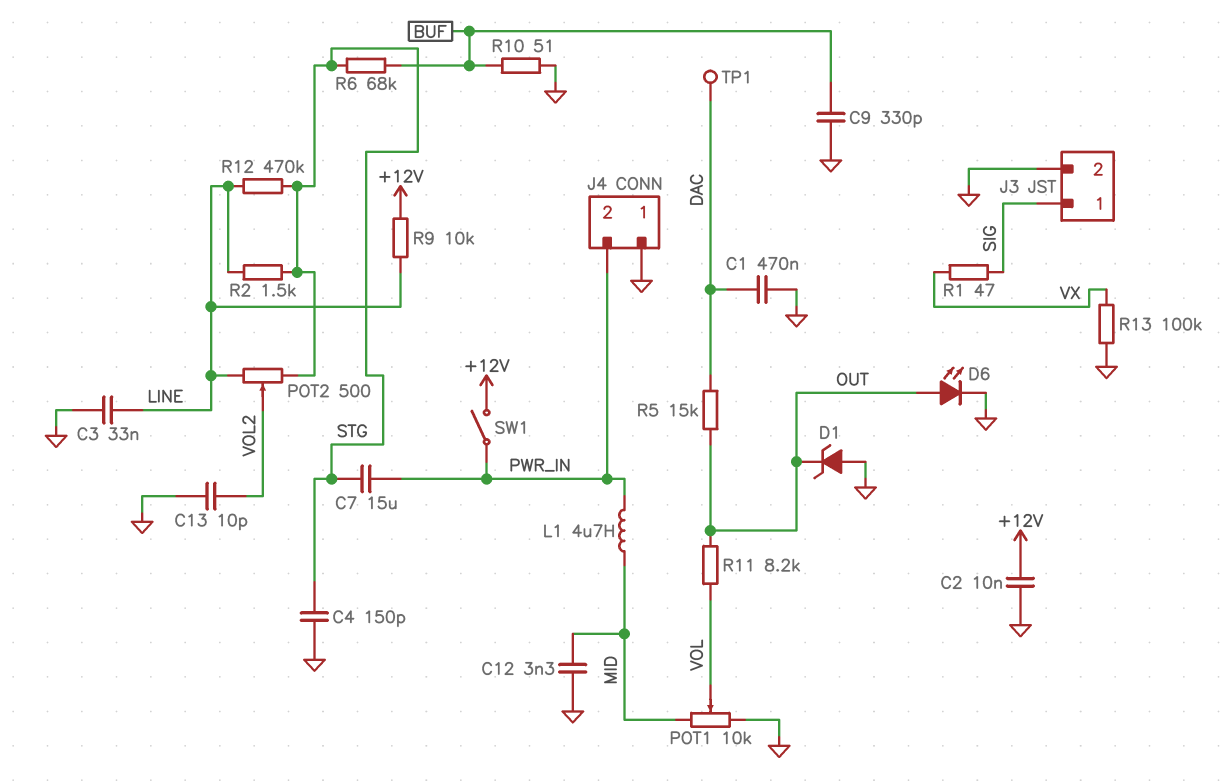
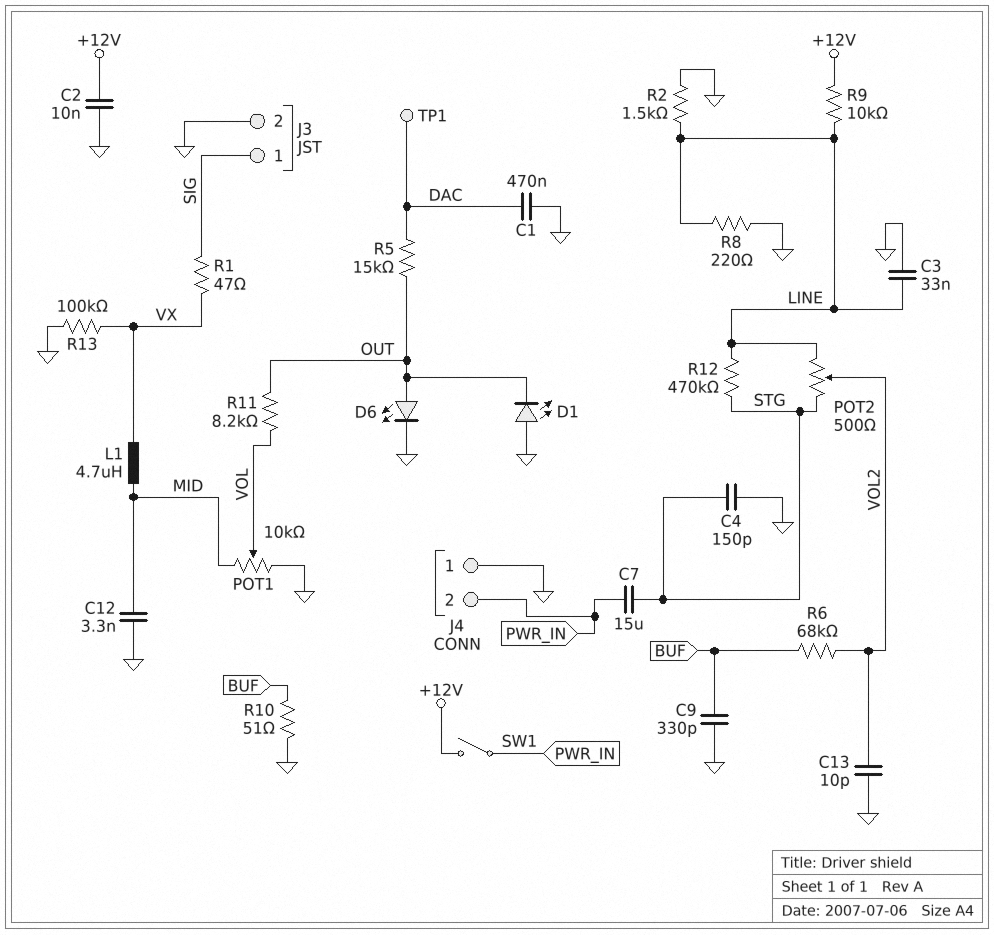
D1: zener (A GND, K OUT) -> LED (A GND, K OUT)
L1: 4.7uH (MID, PWR_IN) -> 4.7uH (MID, VX)
R2: 1.5k (LINE, STG) -> 1.5k (GND, LINE)
R6: 68k (BUF, STG) -> 68k (BUF, VOL2)
R8: none -> 220 (GND, LINE)

